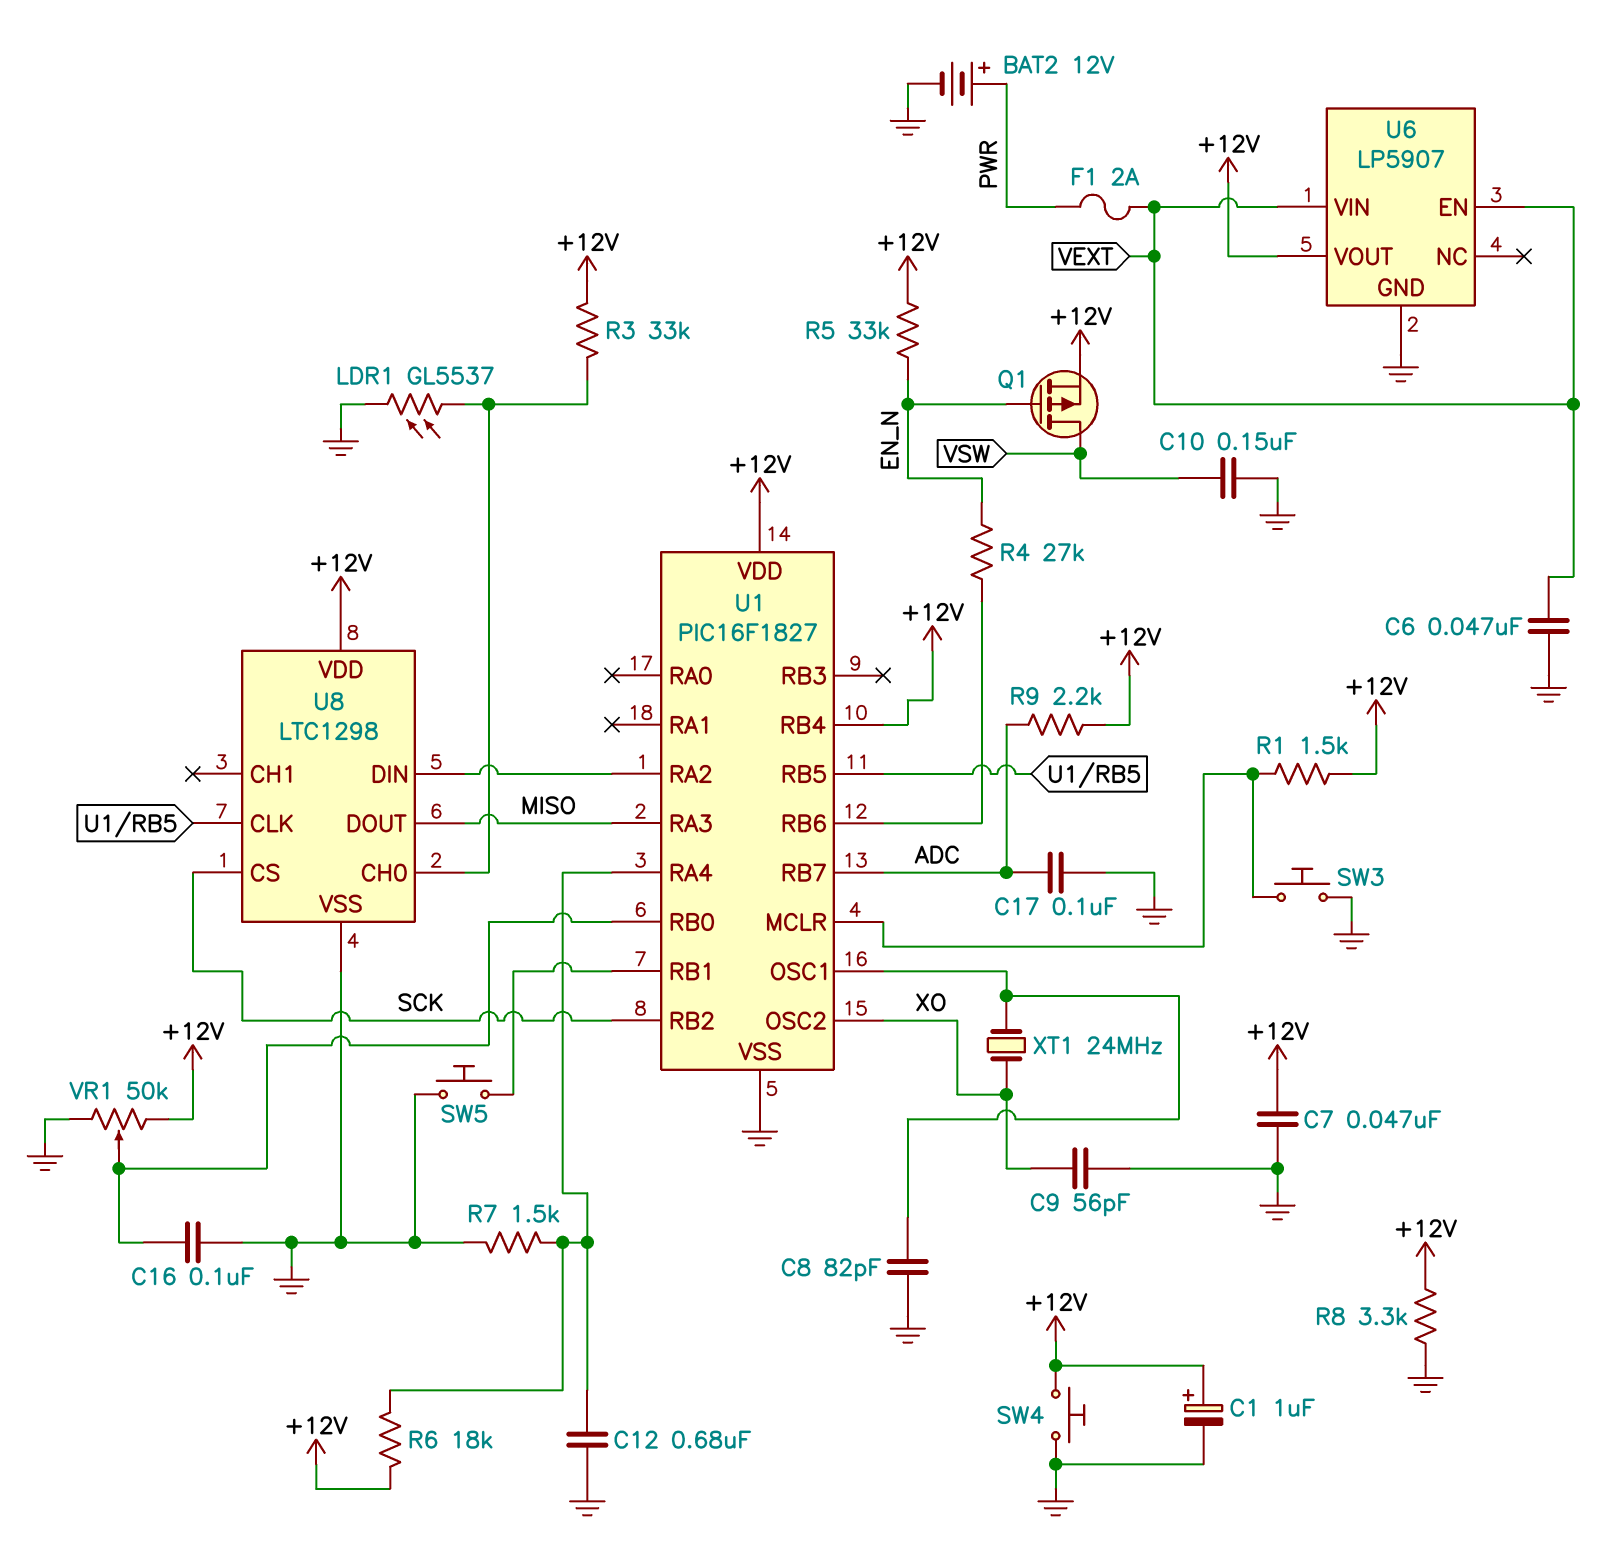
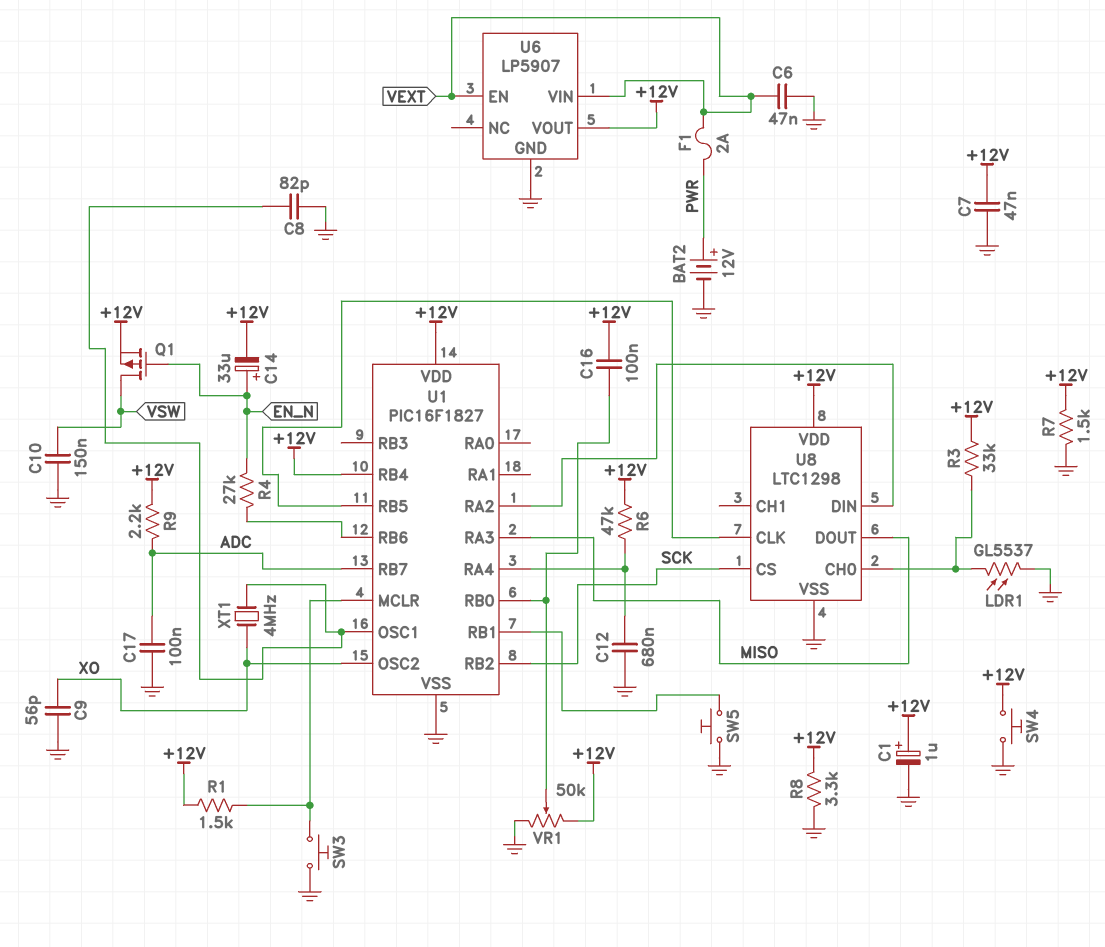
C14: none -> 33uF (plus EN_N, minus +12V)
C16: 100nF (GND, U1/RB0) -> 100nF (+12V, U1/RB0)
R5: 33k (+12V, EN_N) -> none
R6: 18k (+12V, U1/RA4) -> 47k (+12V, U1/RA4)
R7: 1.5k (GND, U1/RA4) -> 1.5k (+12V, GND)
XT1: 24MHz (U1/OSC1, XO) -> 4MHz (U1/OSC1, XO)

